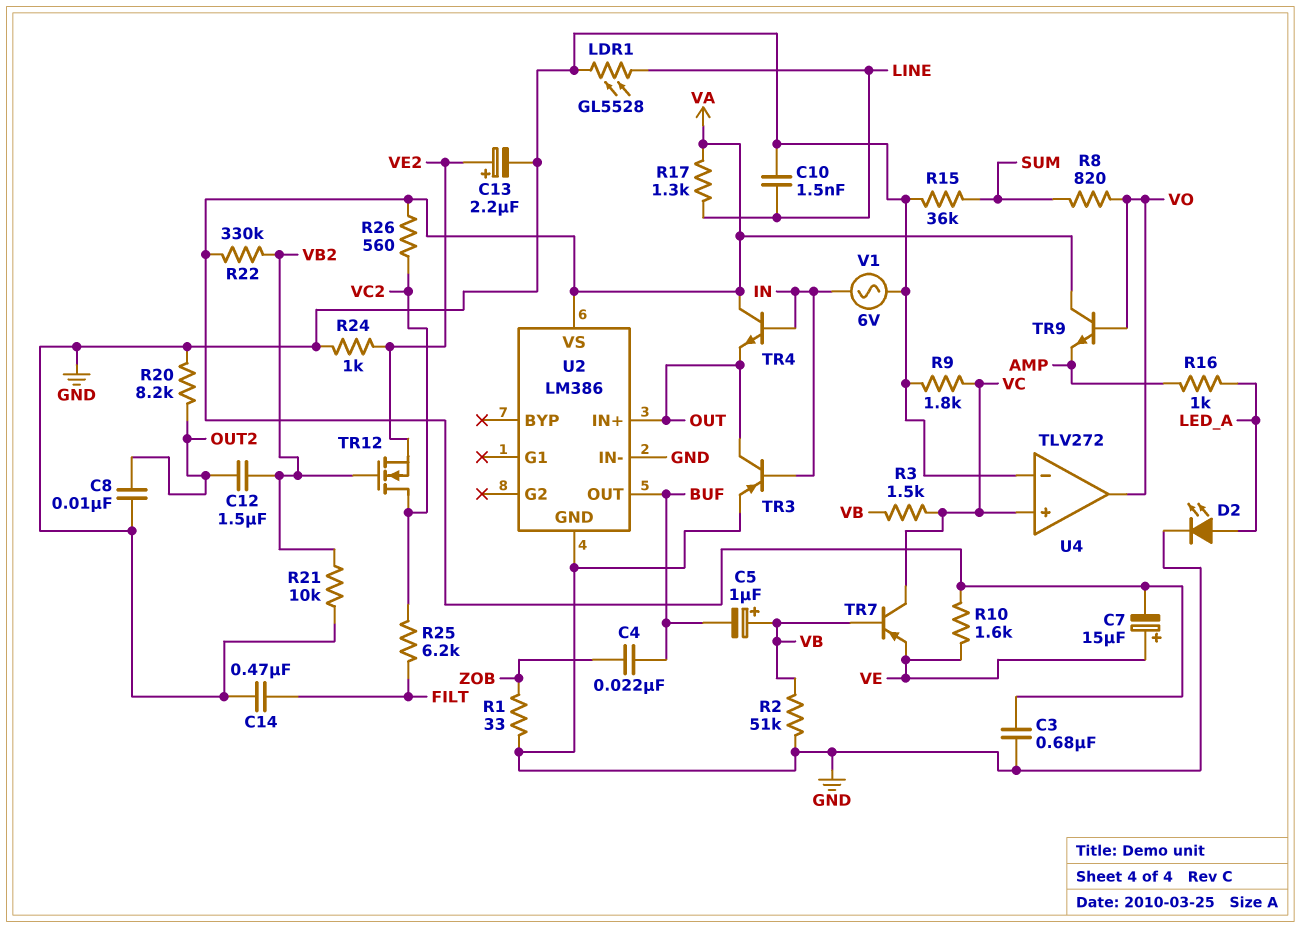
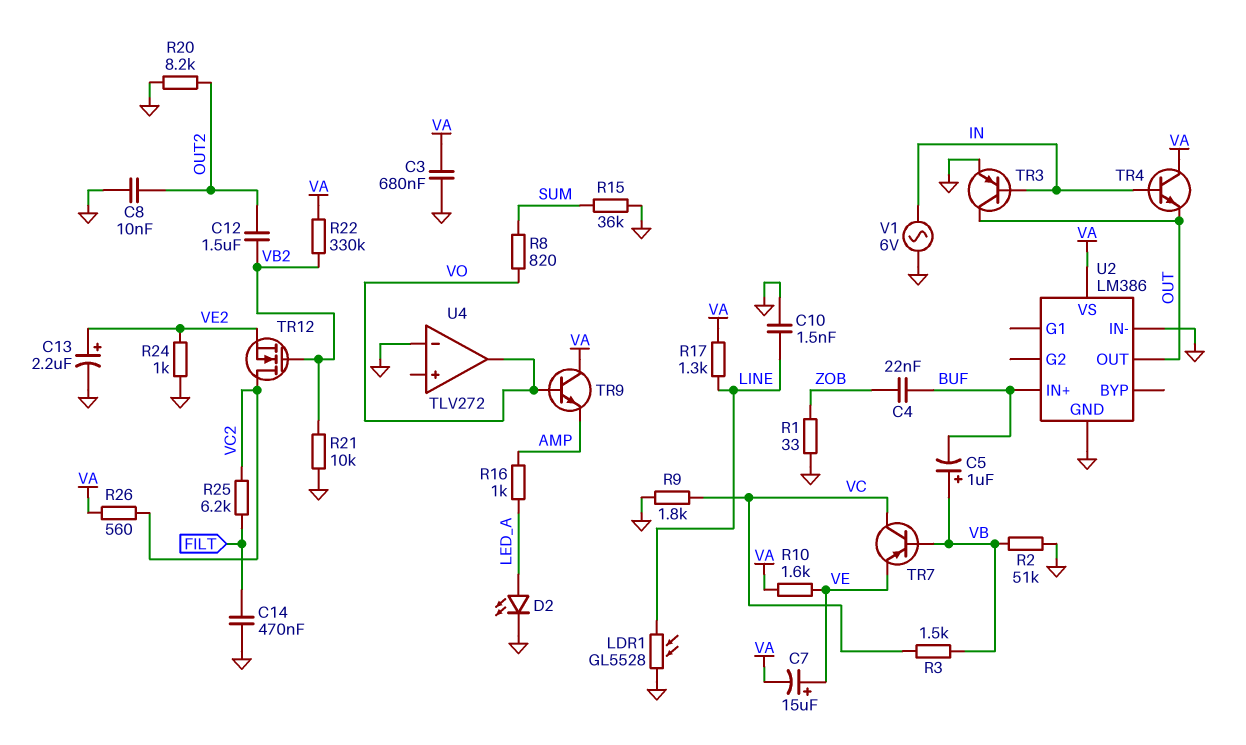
U2 pin IN+: OUT -> BUF
U2 pin OUT: BUF -> OUT
U4 pin in+: VC -> none

